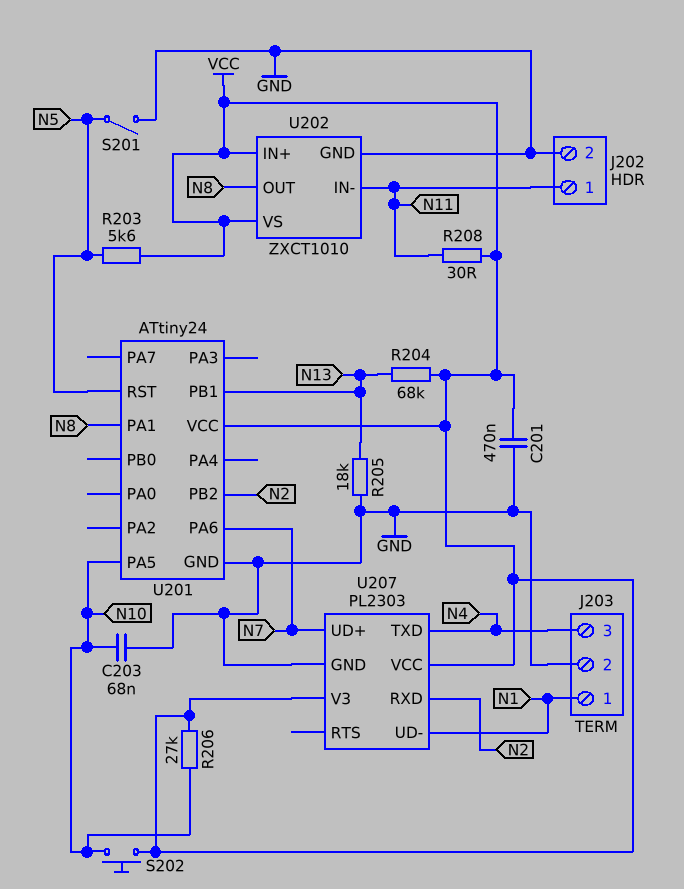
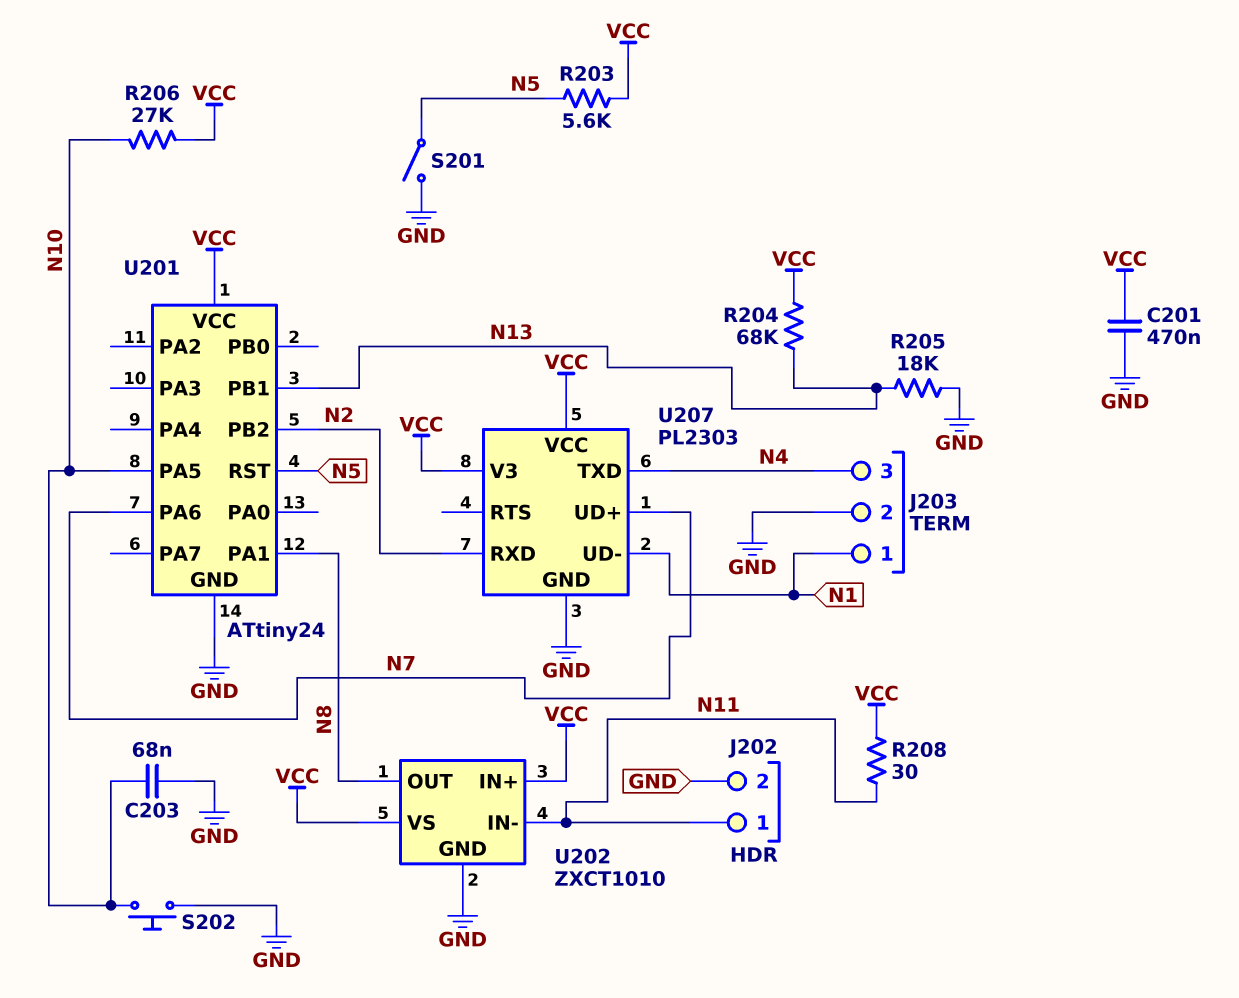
S202: button (N10, VCC) -> button (GND, N10)

